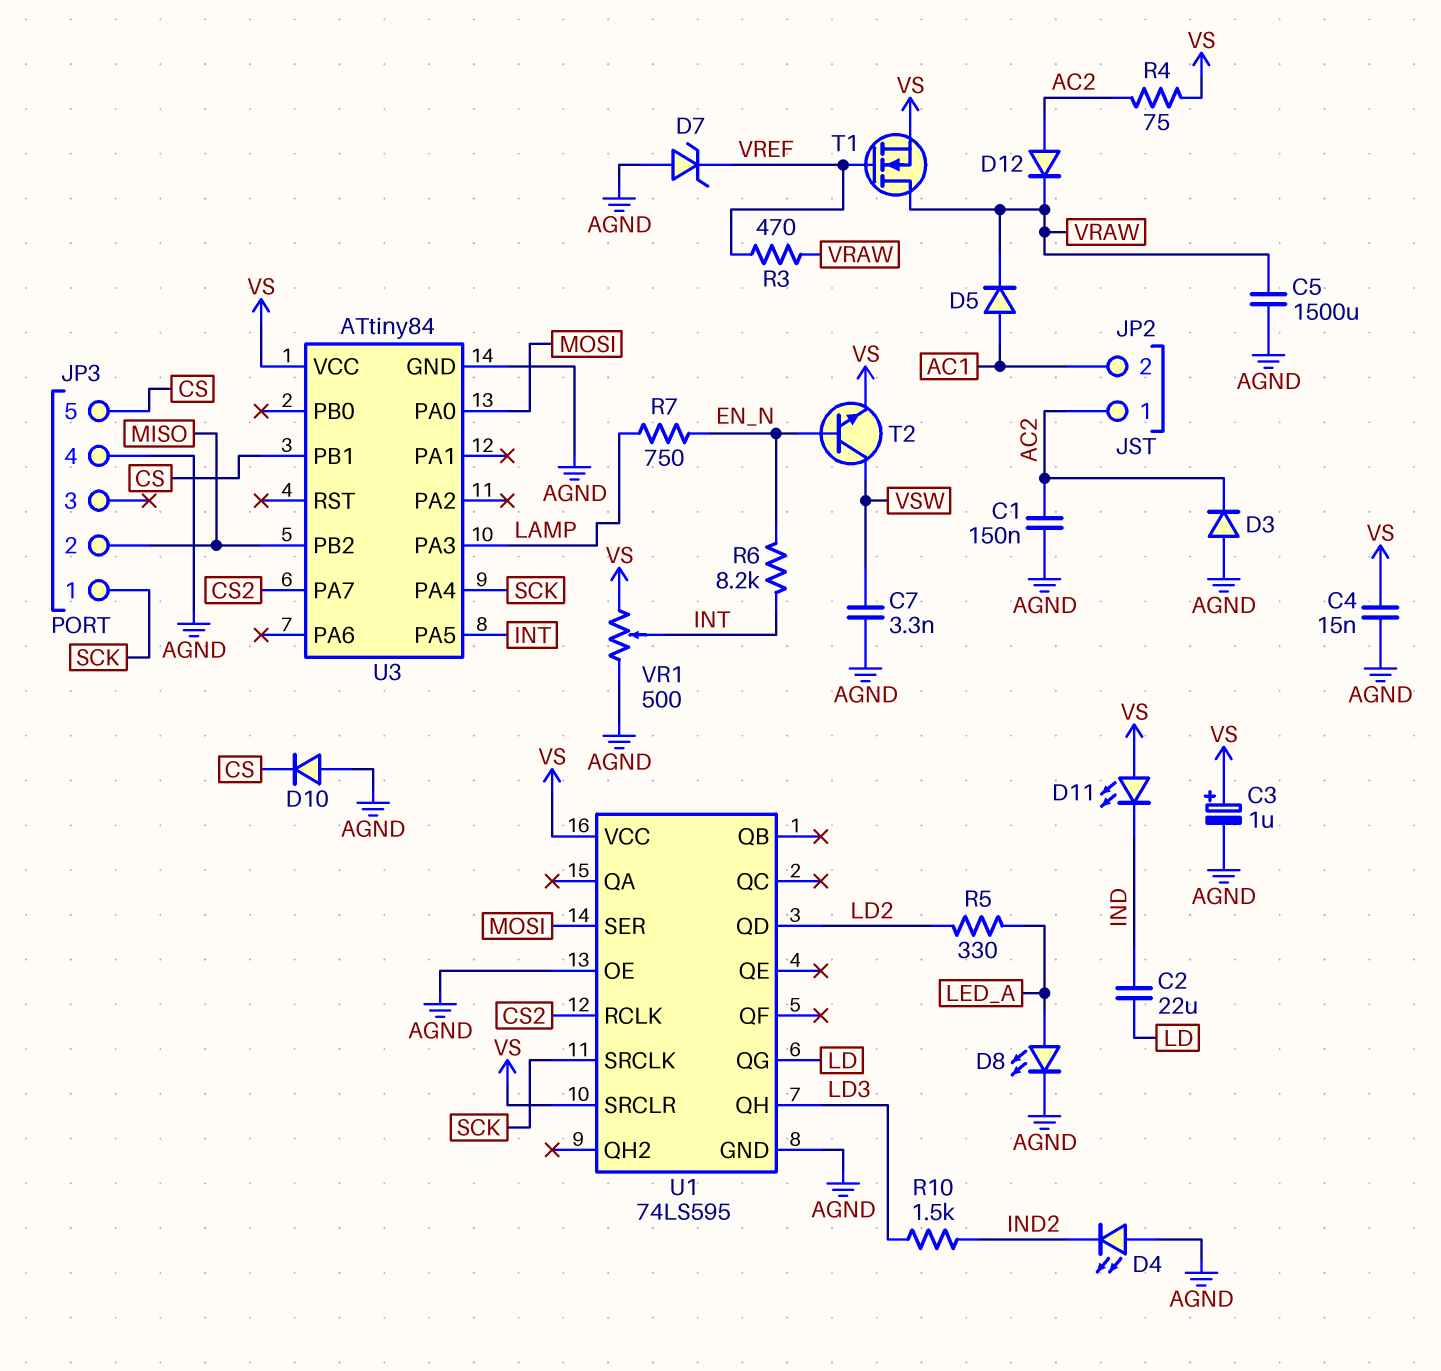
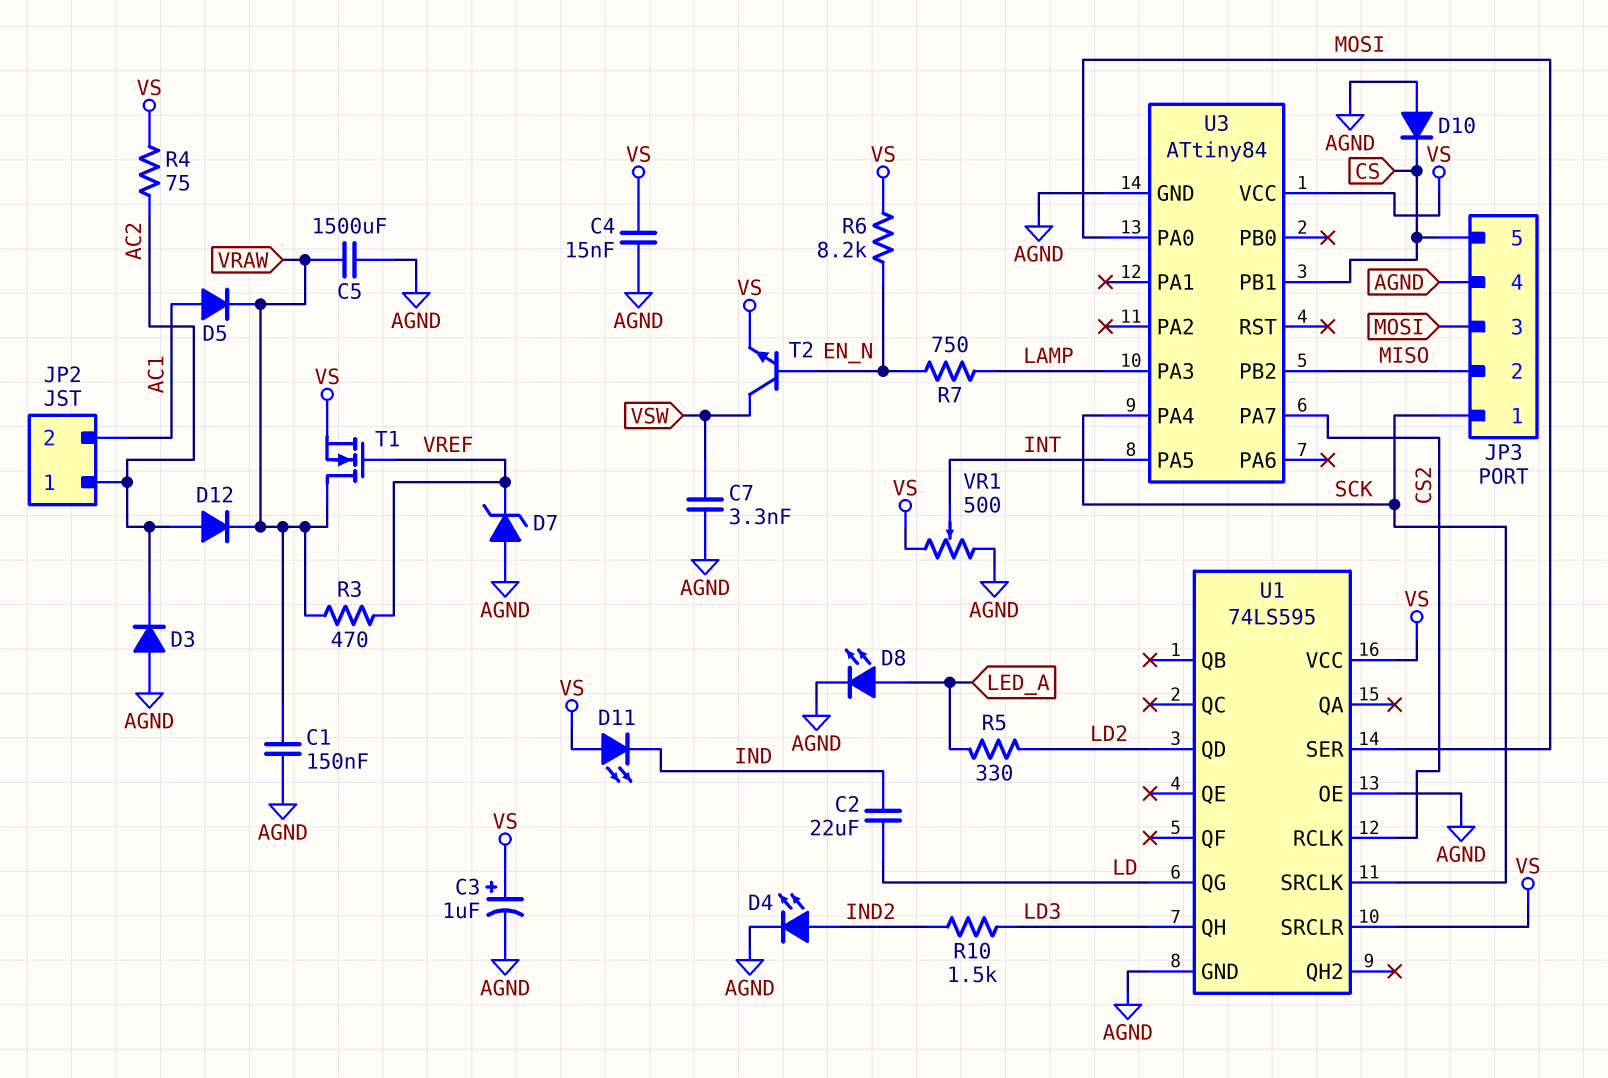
C1: 150nF (AC2, AGND) -> 150nF (AGND, VRAW)
D4: LED (A AGND, K IND2) -> LED (A IND2, K AGND)
JP3 pin 3: none -> MOSI
R6: 8.2k (EN_N, INT) -> 8.2k (EN_N, VS)

